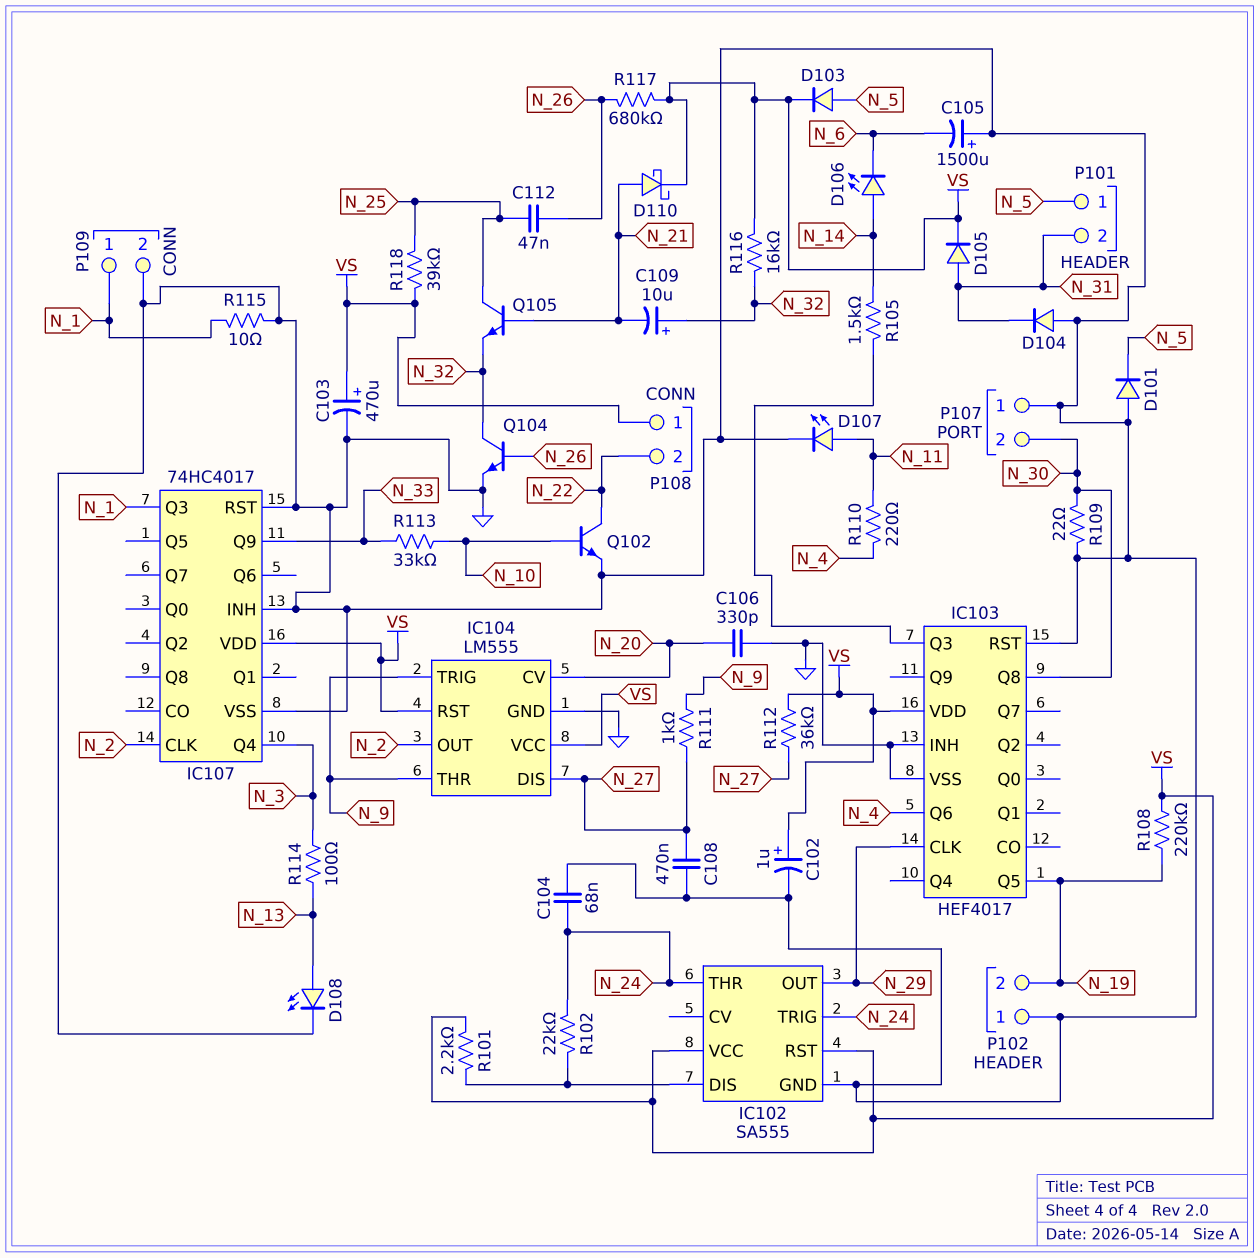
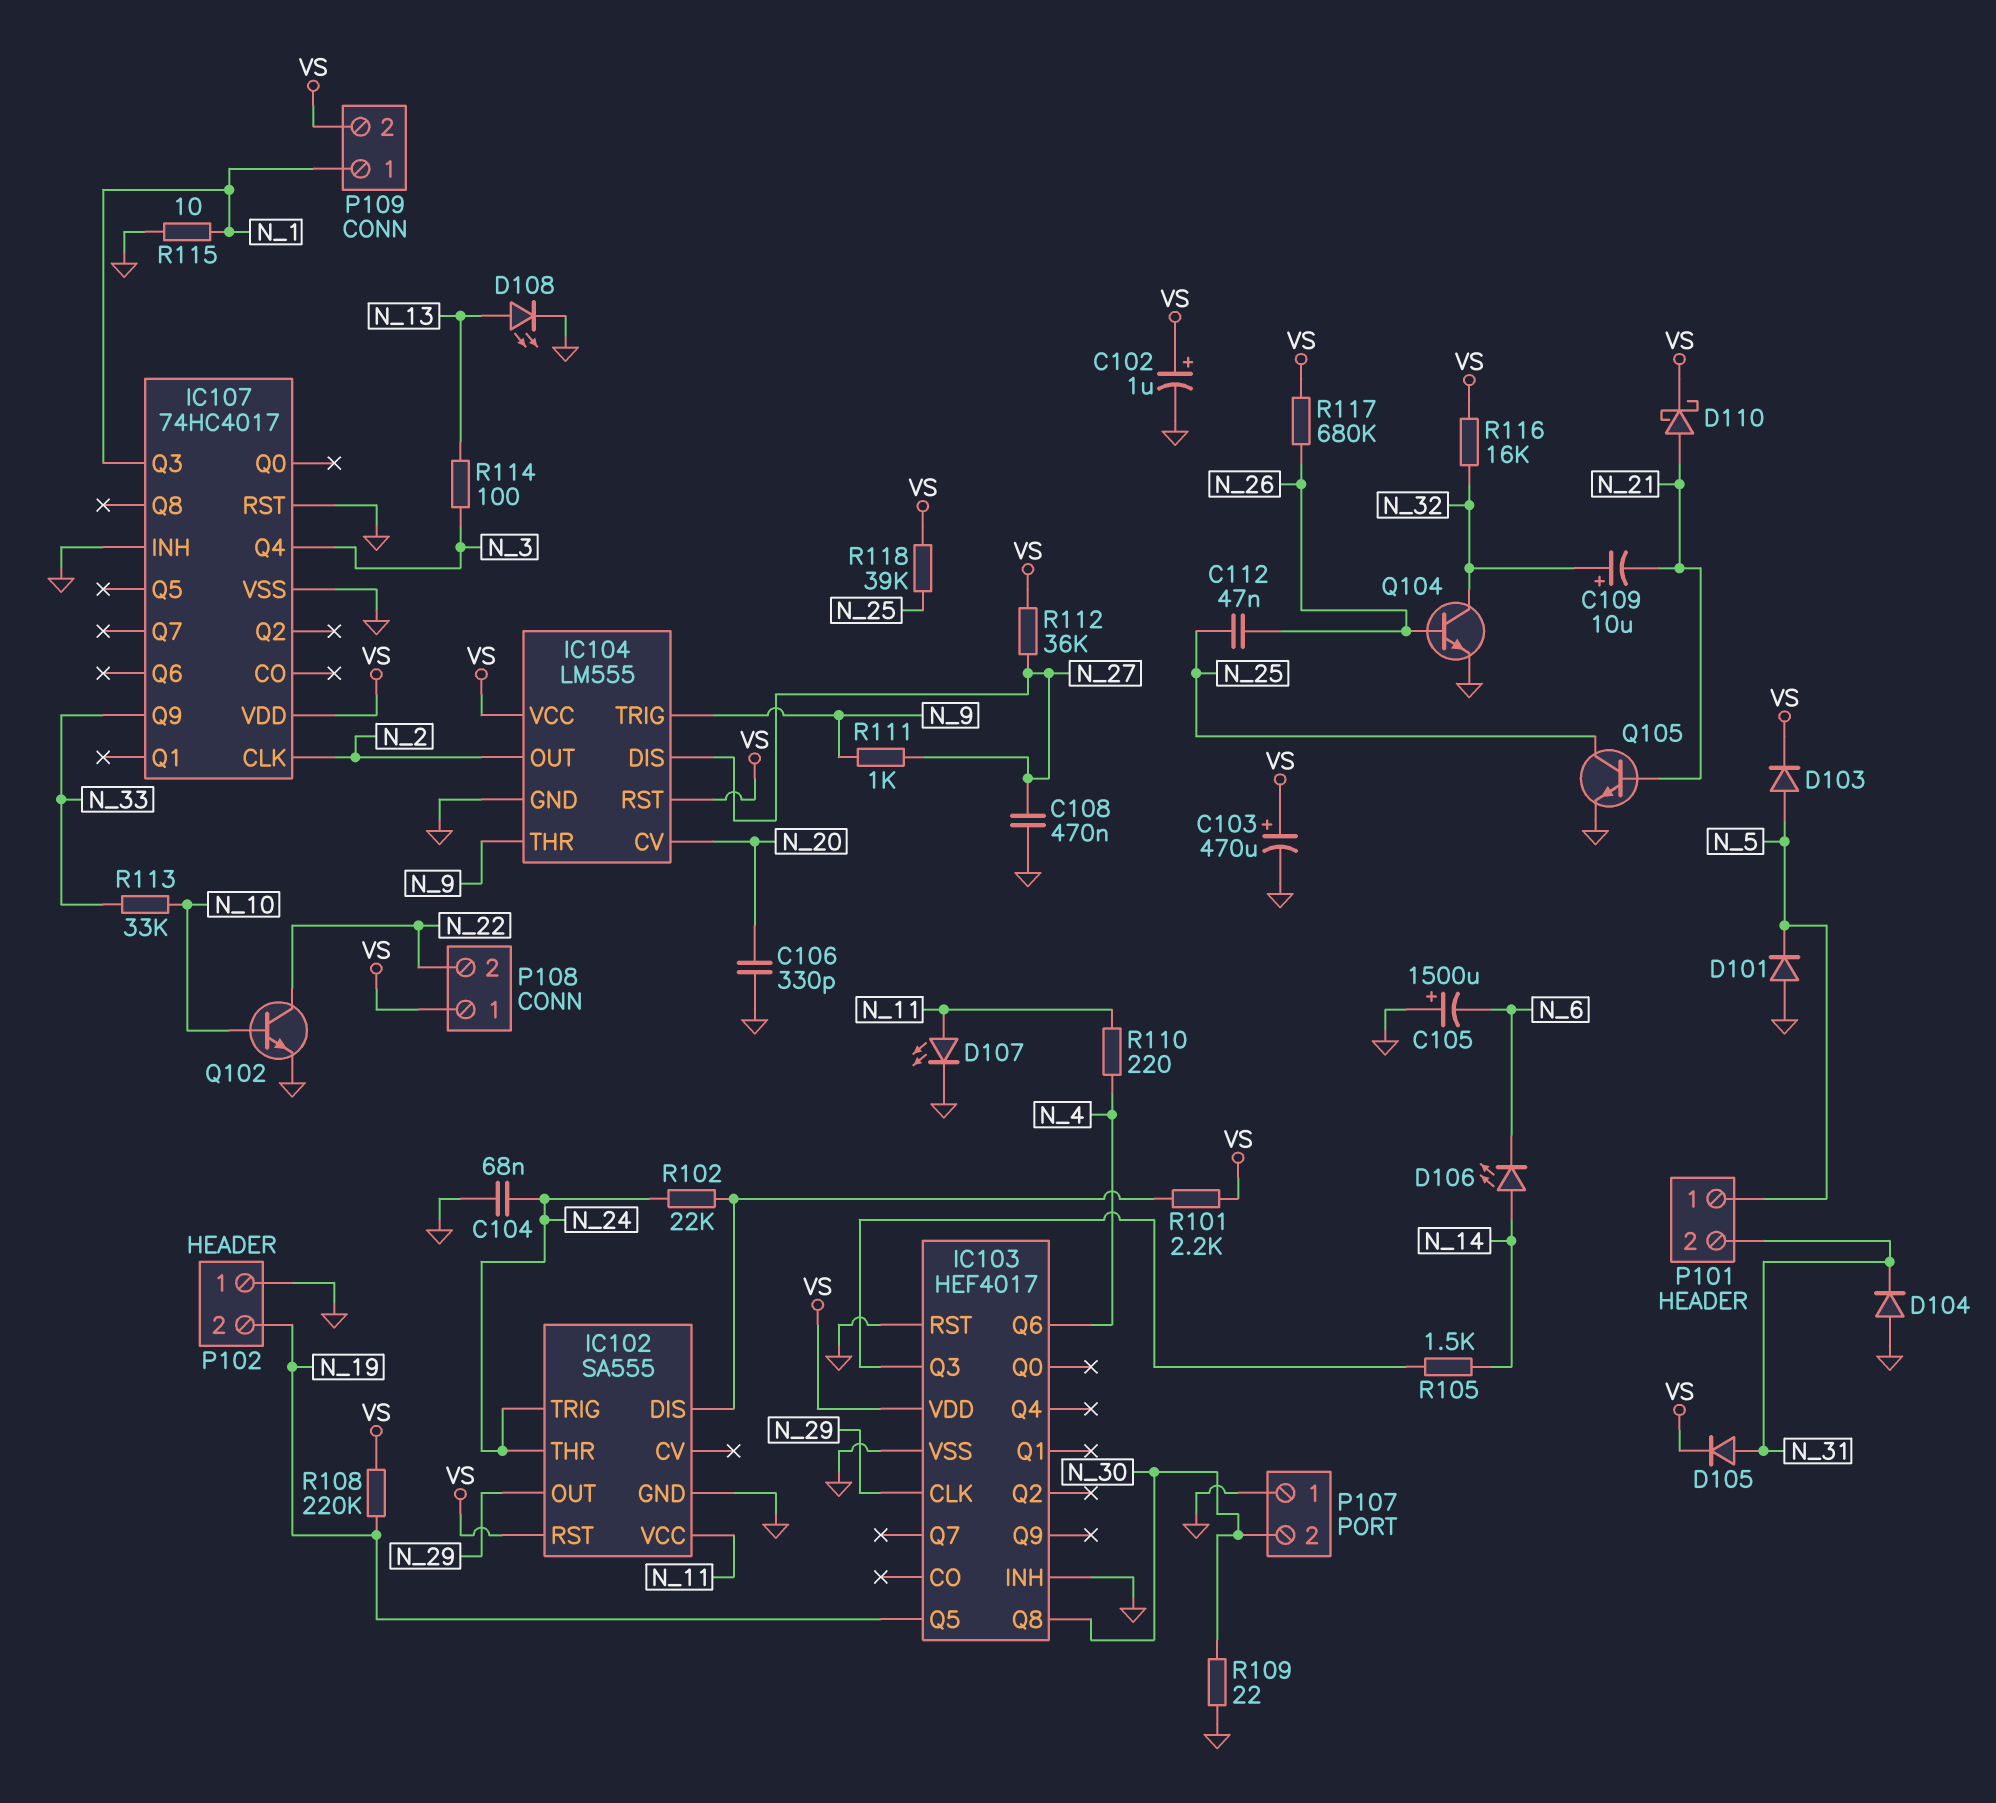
IC102 pin VCC: VS -> N_11
P109 pin 2: GND -> VS
Q105: NPN (B N_21, C N_25, E N_32) -> NPN (B N_21, C N_25, E GND)

